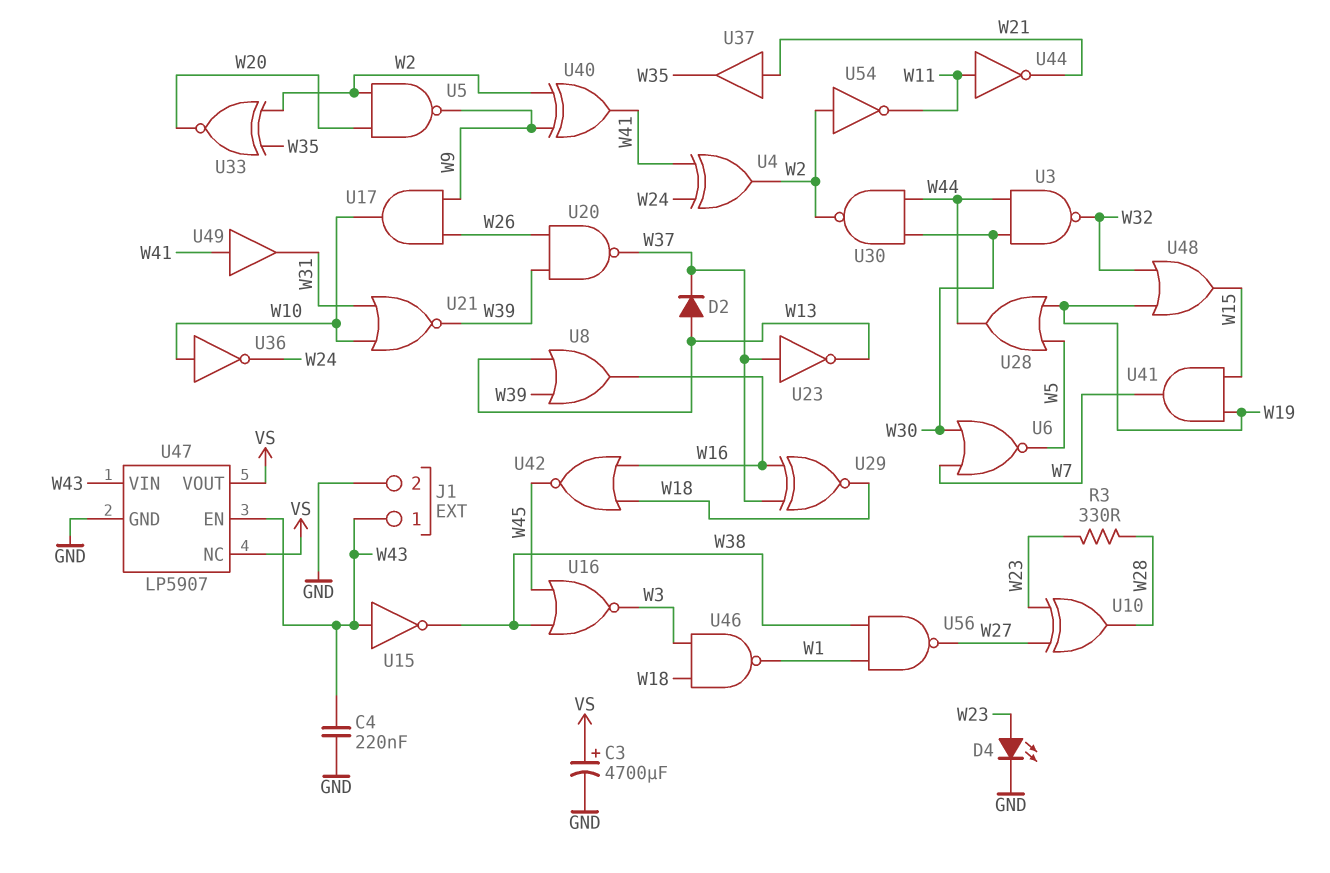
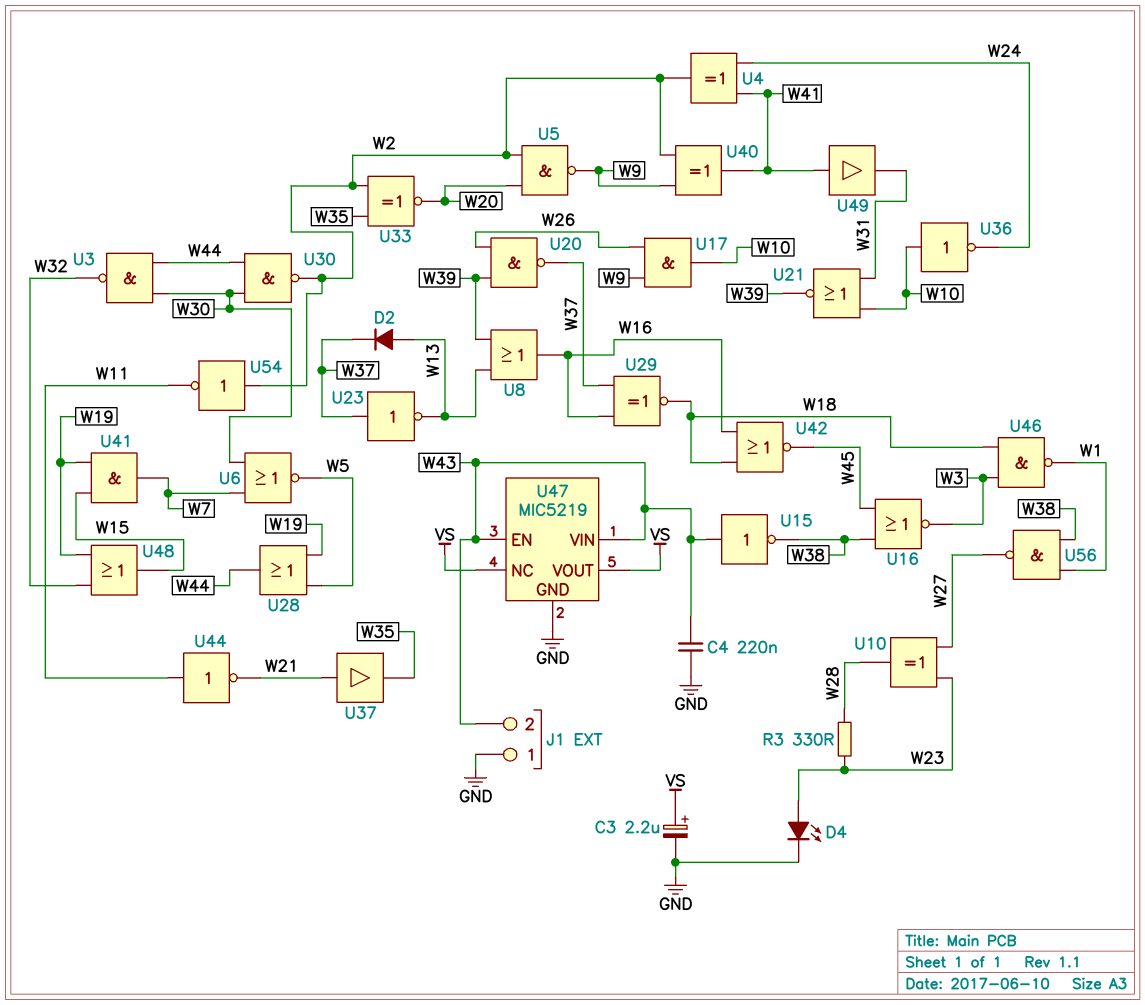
C3: 4700uF (plus VS, minus GND) -> 2.2uF (plus VS, minus GND)
J1 pin 1: W43 -> GND
J1 pin 2: GND -> W43
U47: LP5907 -> MIC5219

